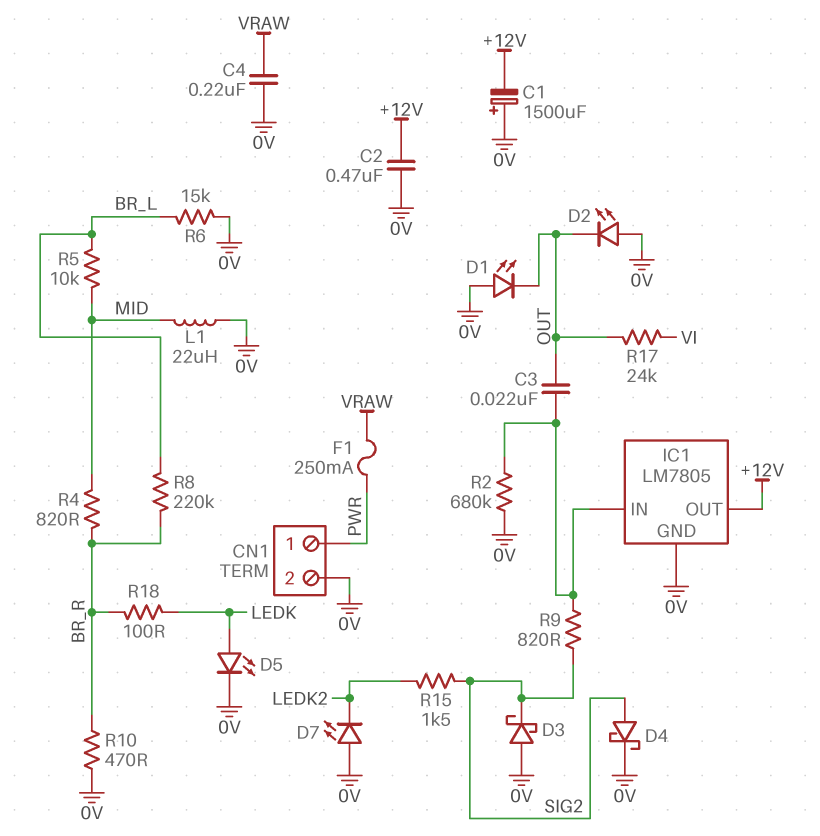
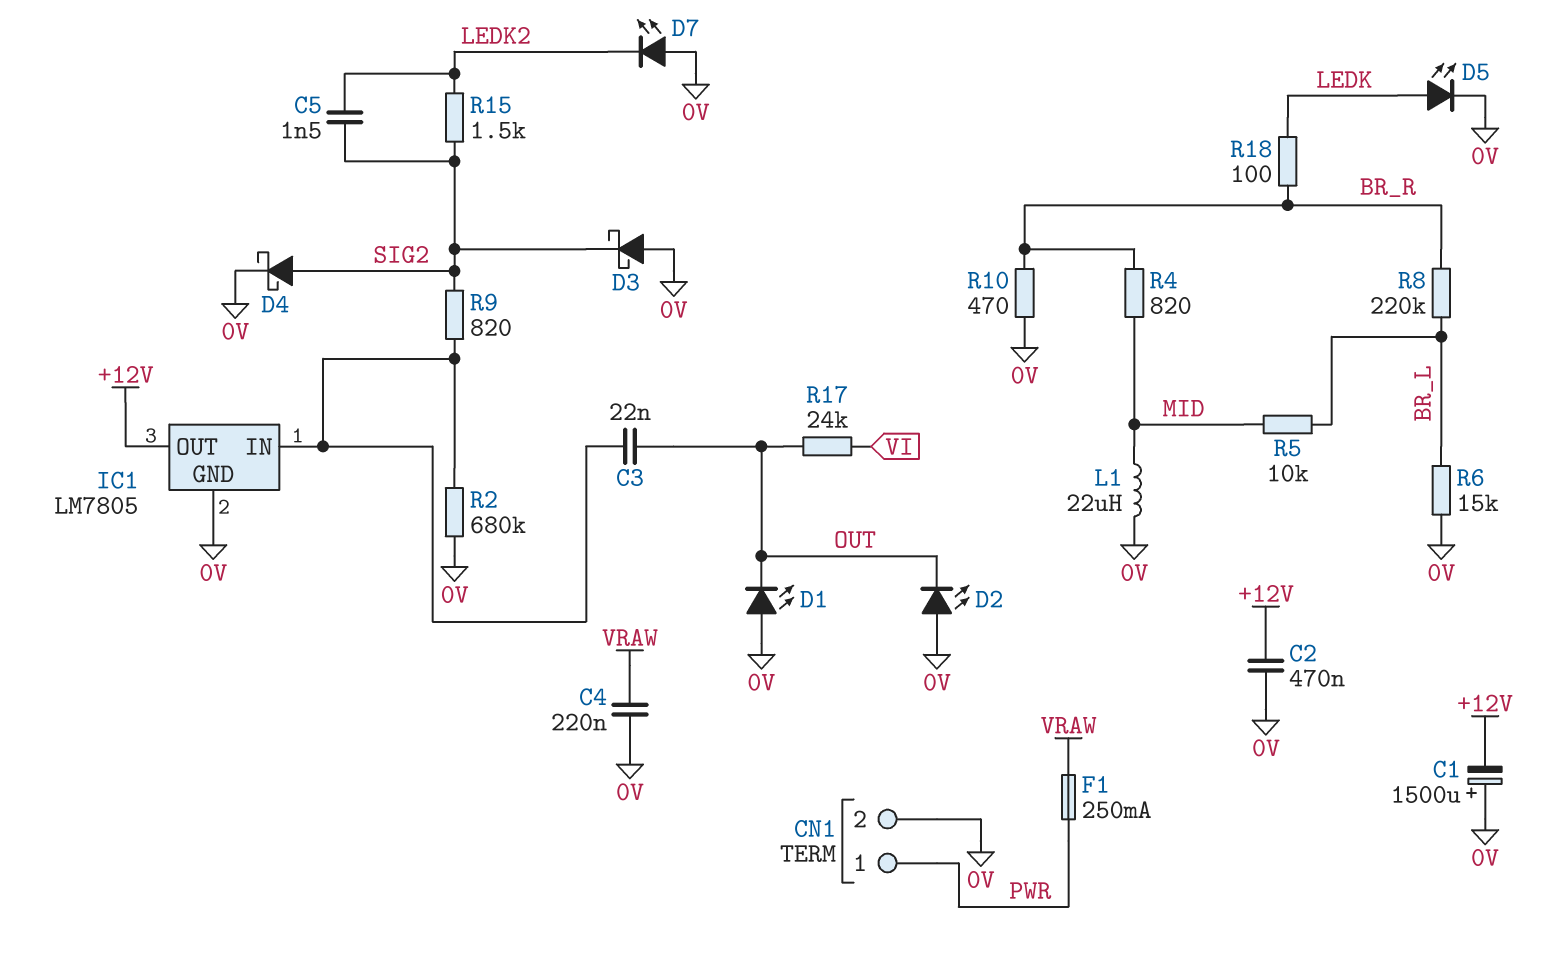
C5: none -> 1.5nF (LEDK2, SIG2)

